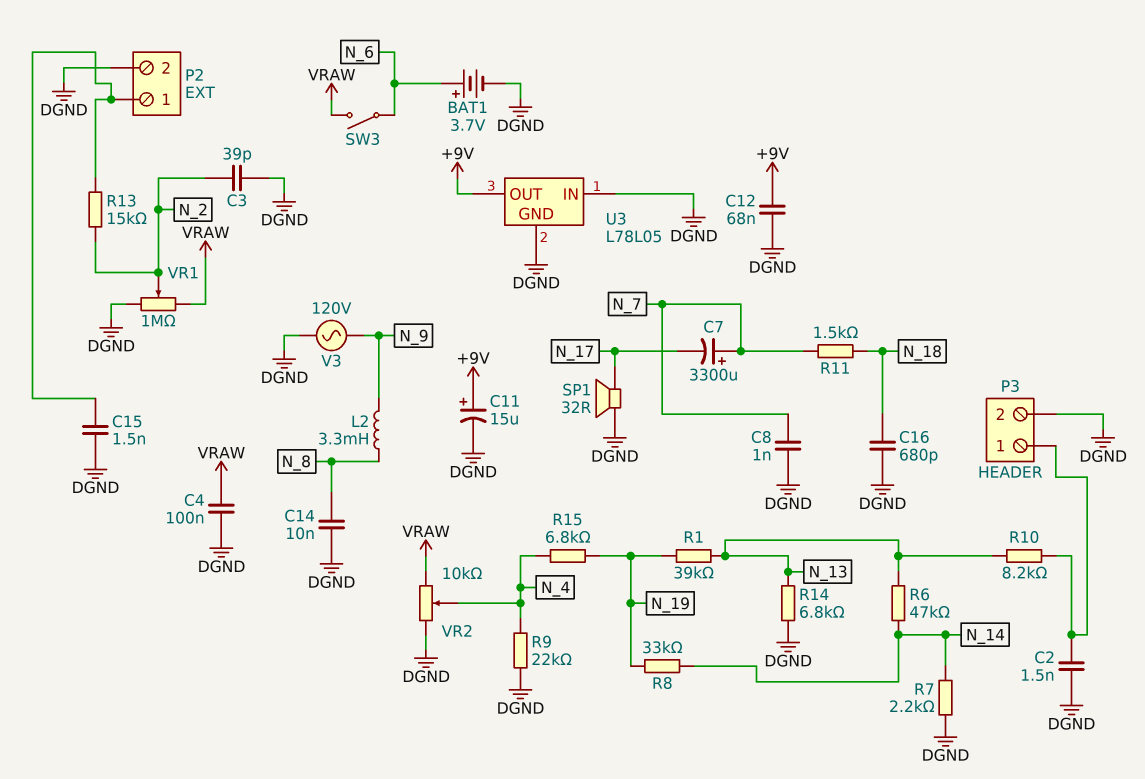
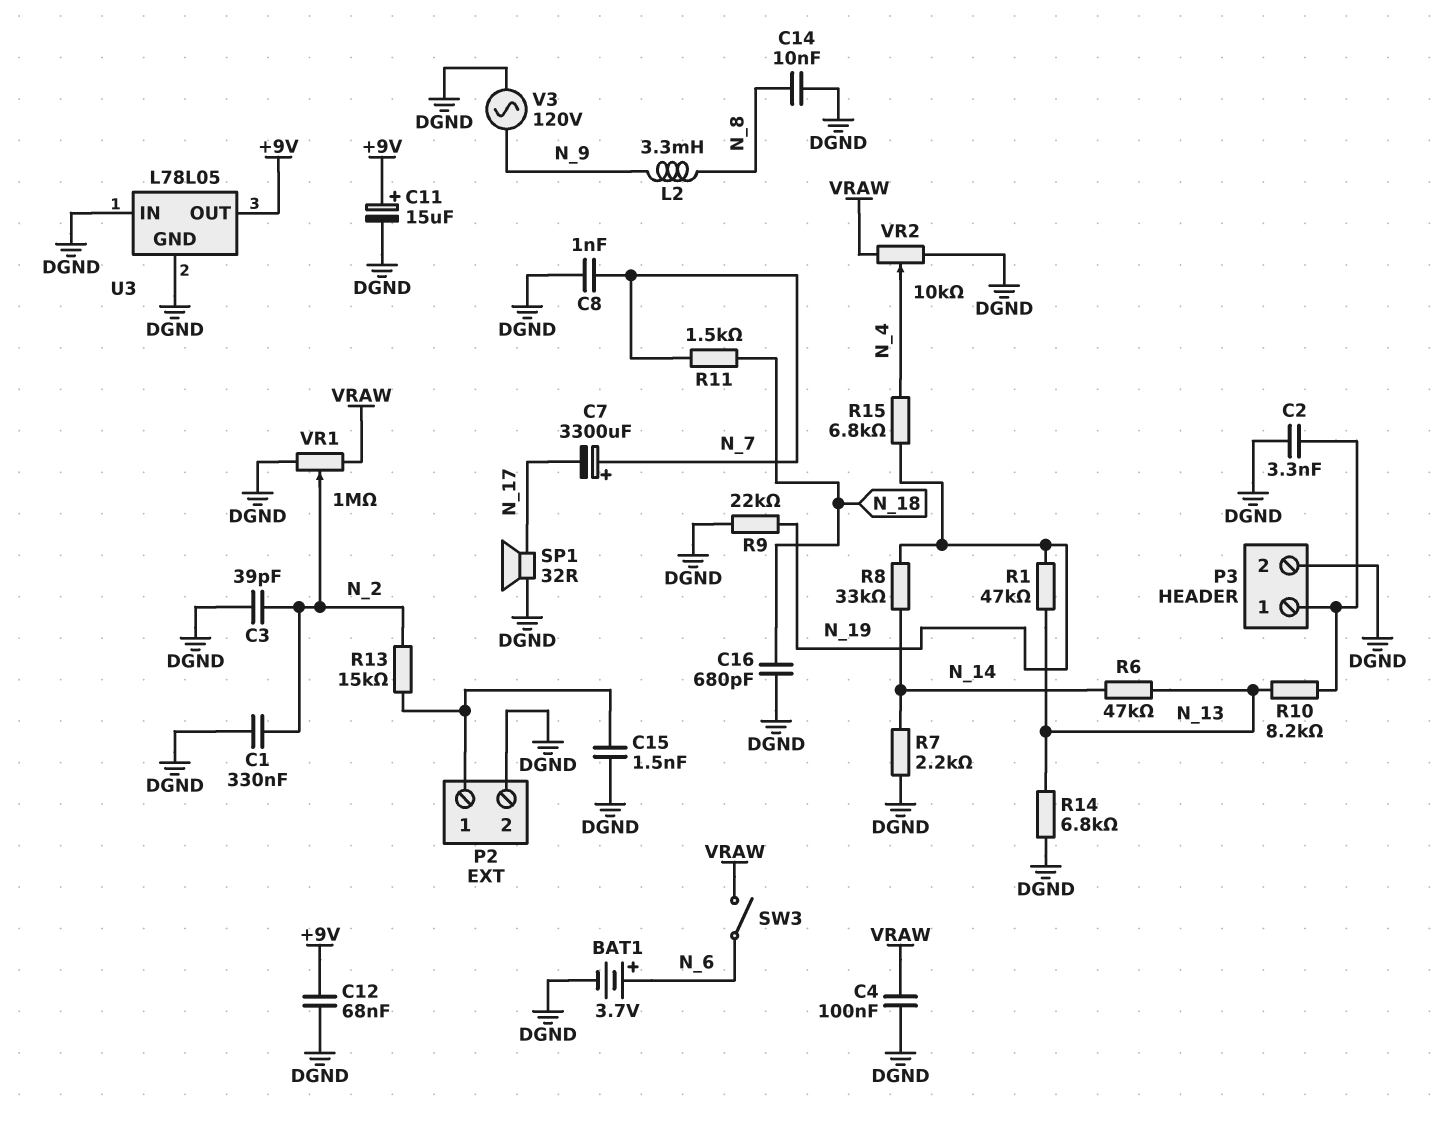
C1: none -> 330nF (DGND, N_2)
C2: 1.5nF (DGND, P3/1) -> 3.3nF (DGND, P3/1)
R1: 39k (N_13, N_19) -> 47k (N_13, N_19)
R9: 22k (DGND, N_4) -> 22k (DGND, N_19)

